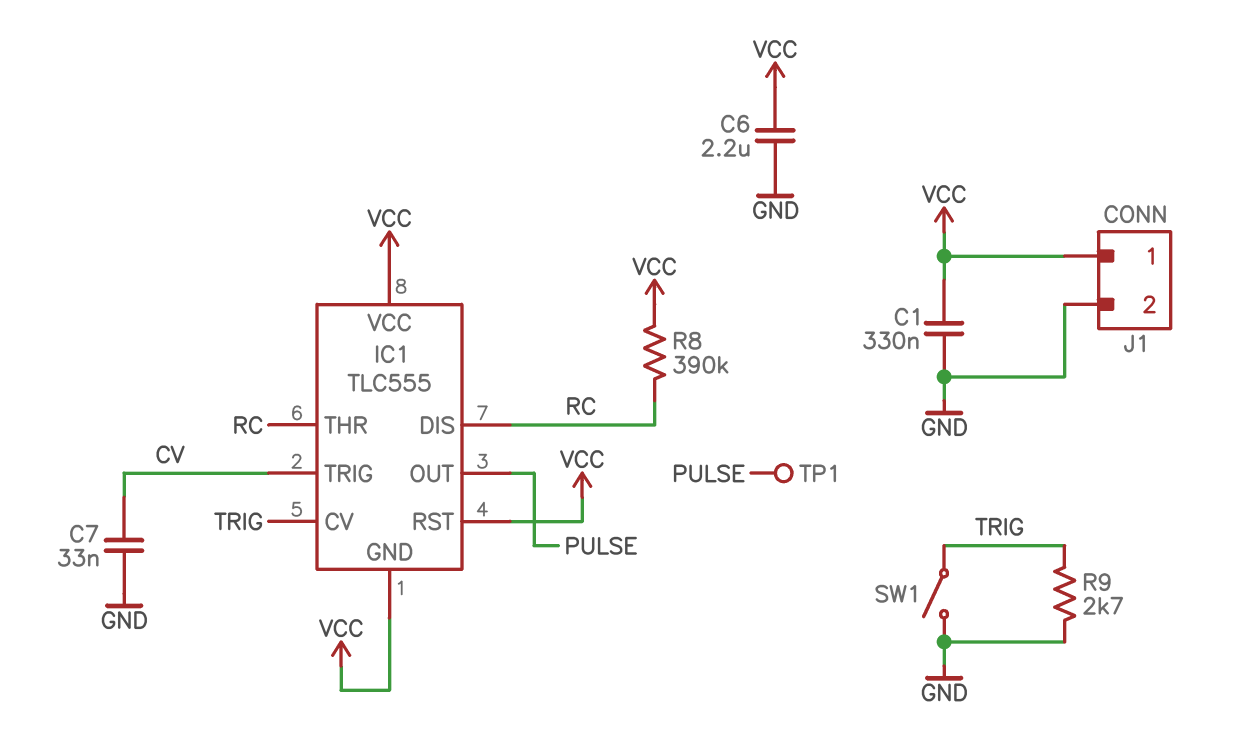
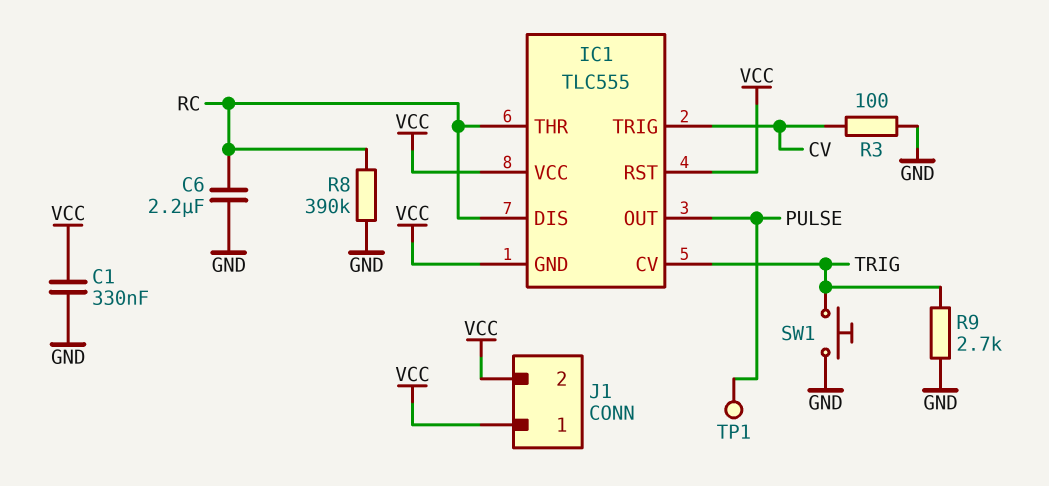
C6: 2.2uF (GND, VCC) -> 2.2uF (GND, RC)
C7: 33nF (CV, GND) -> none
J1 pin 2: GND -> VCC
R3: none -> 100 (CV, GND)
R8: 390k (RC, VCC) -> 390k (GND, RC)
SW1: switch (GND, TRIG) -> button (GND, TRIG)

